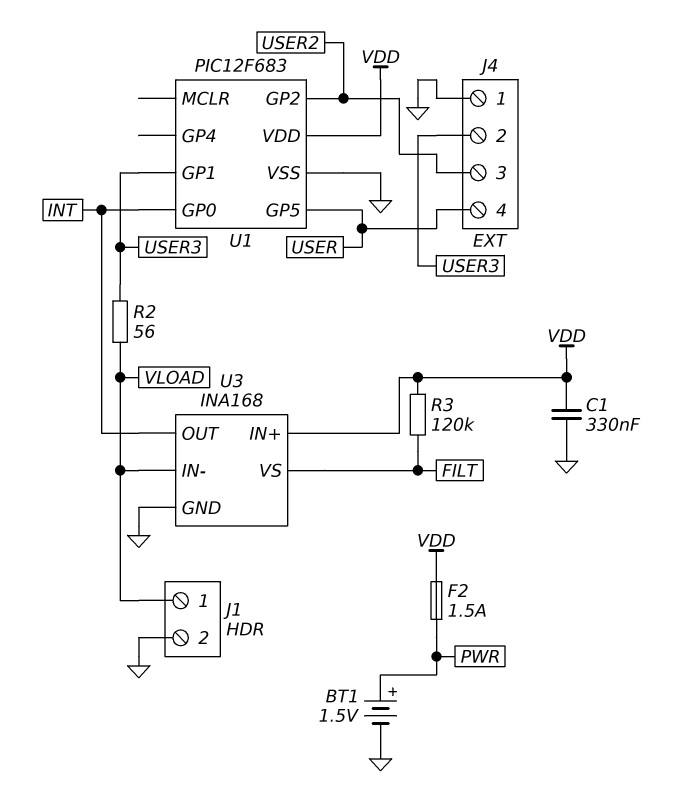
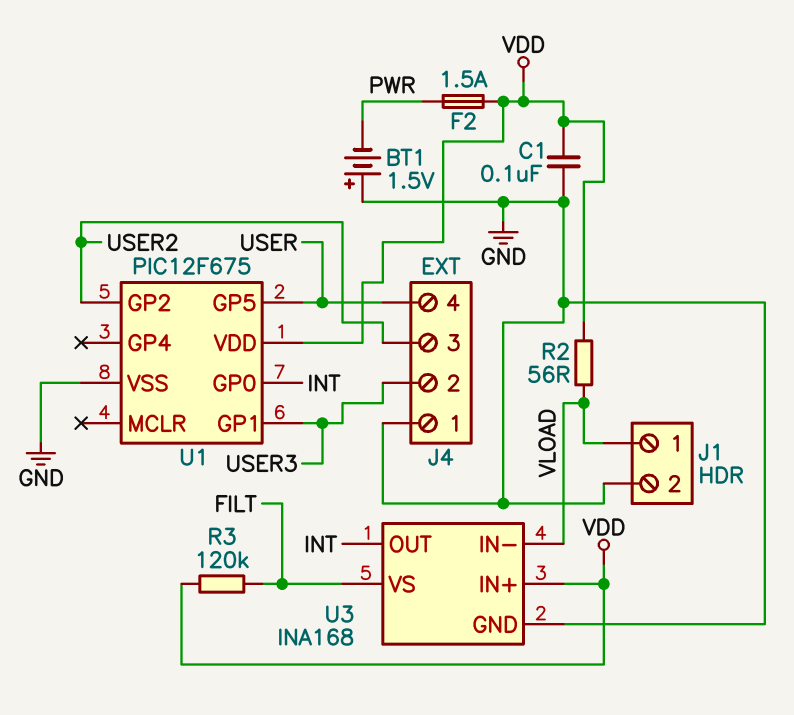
BT1: 1.5V (plus PWR, minus GND) -> 1.5V (plus GND, minus PWR)
C1: 330nF (GND, VDD) -> 100nF (GND, VDD)
R2: 56 (USER3, VLOAD) -> 56 (VDD, VLOAD)
U1: PIC12F683 -> PIC12F675

